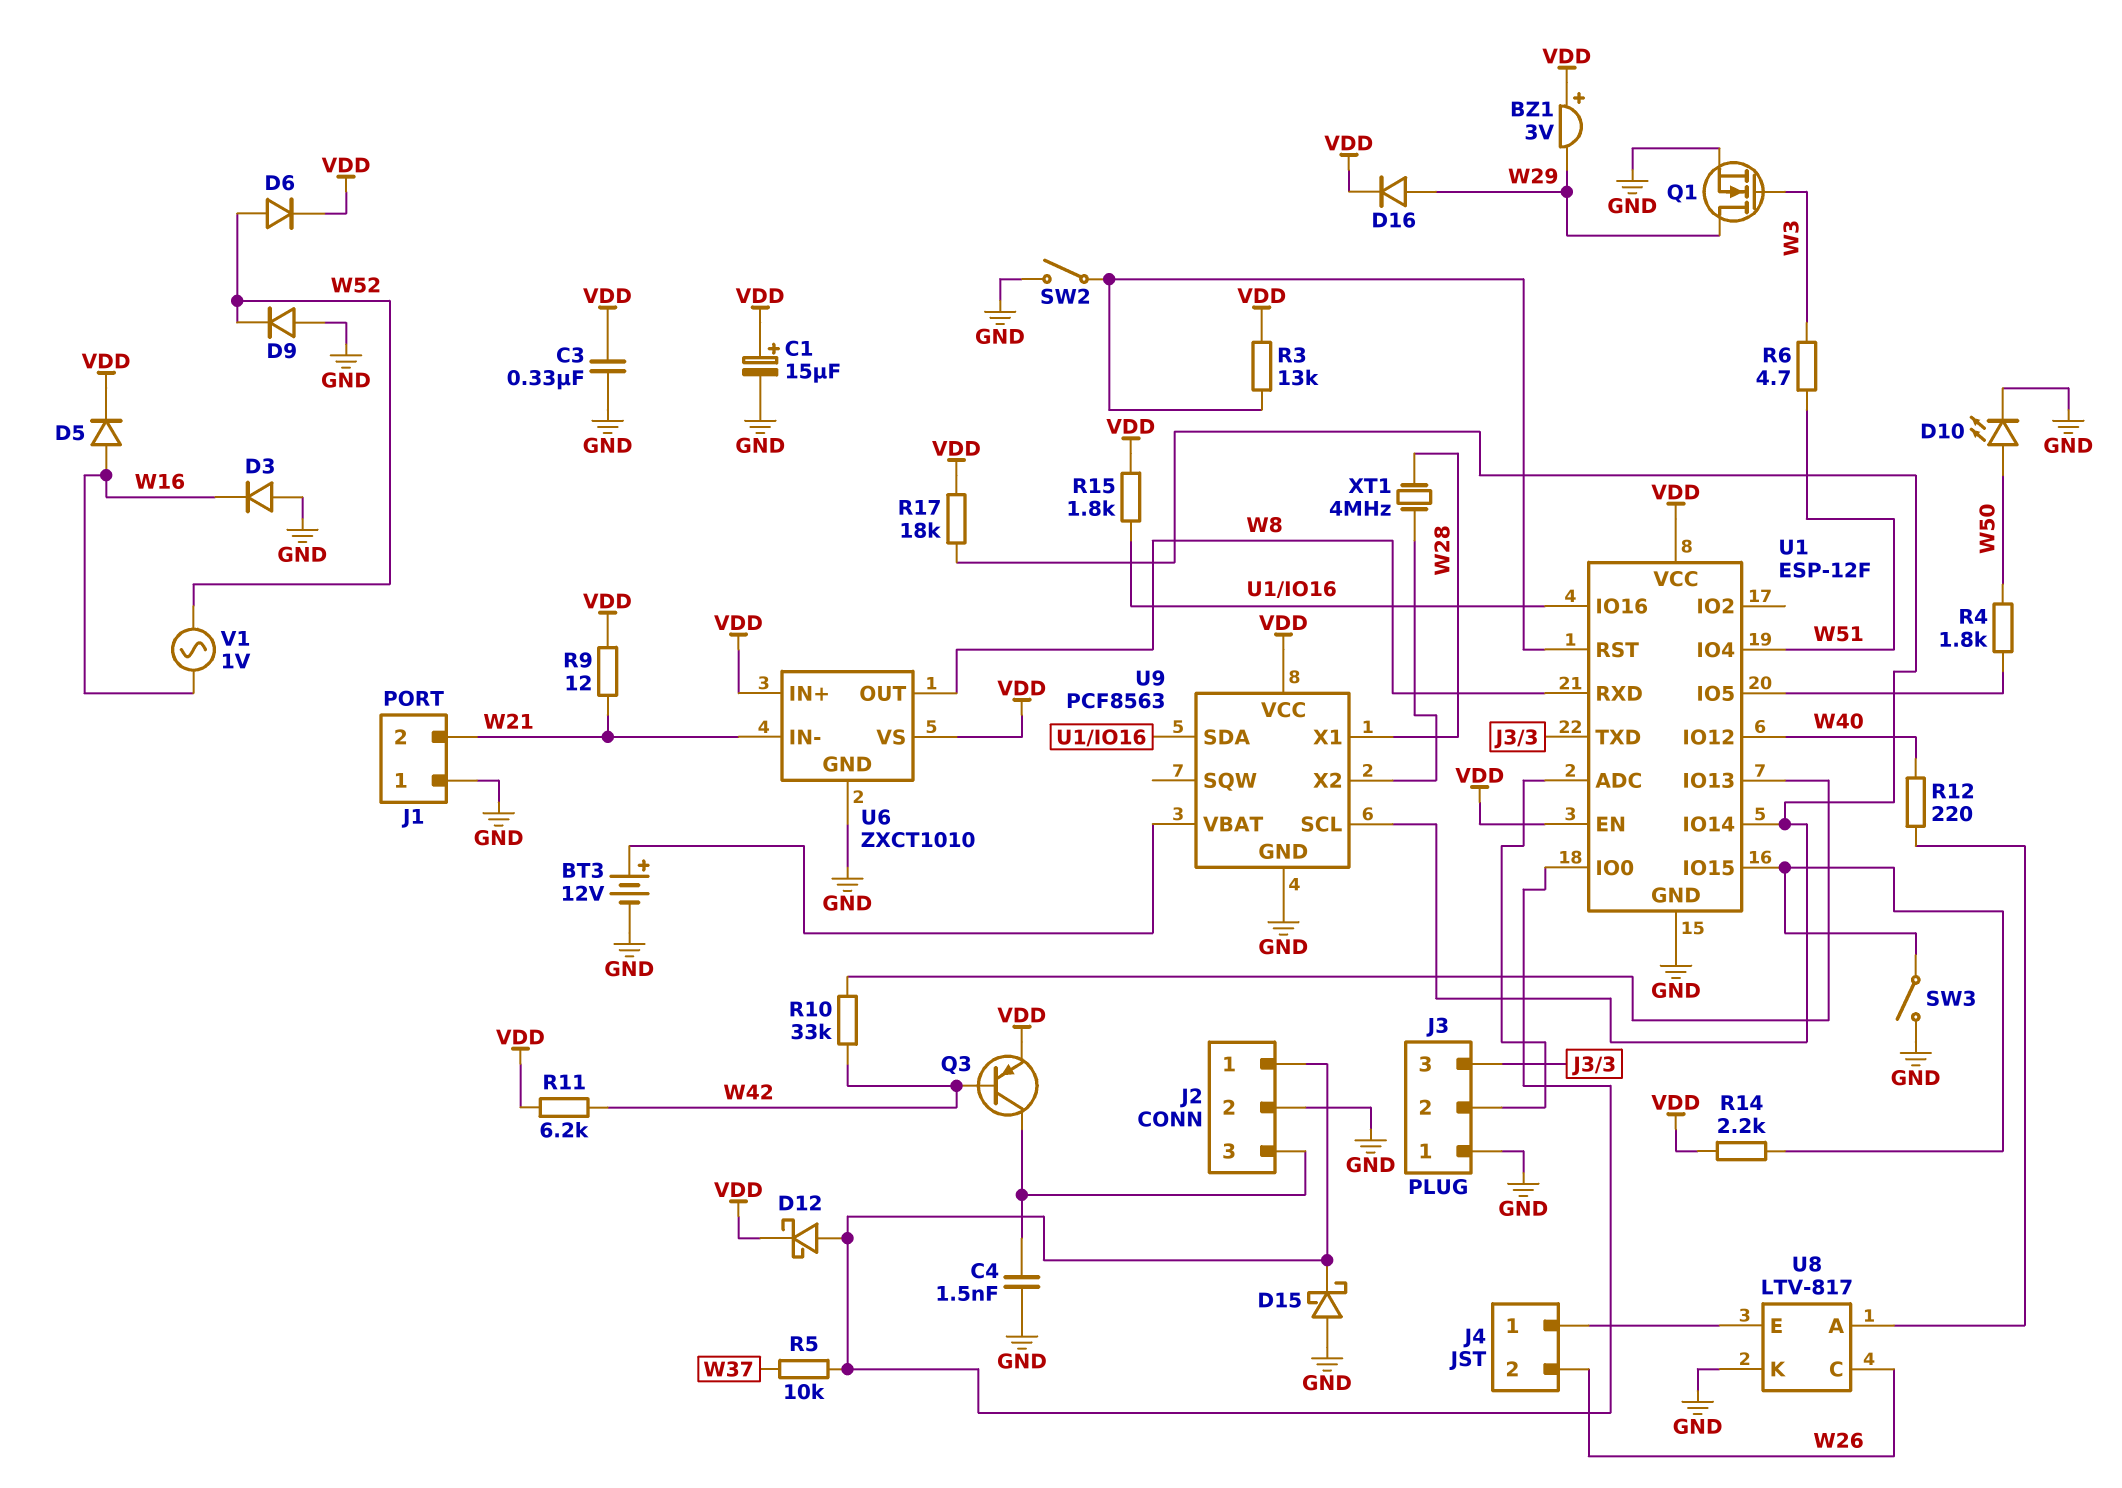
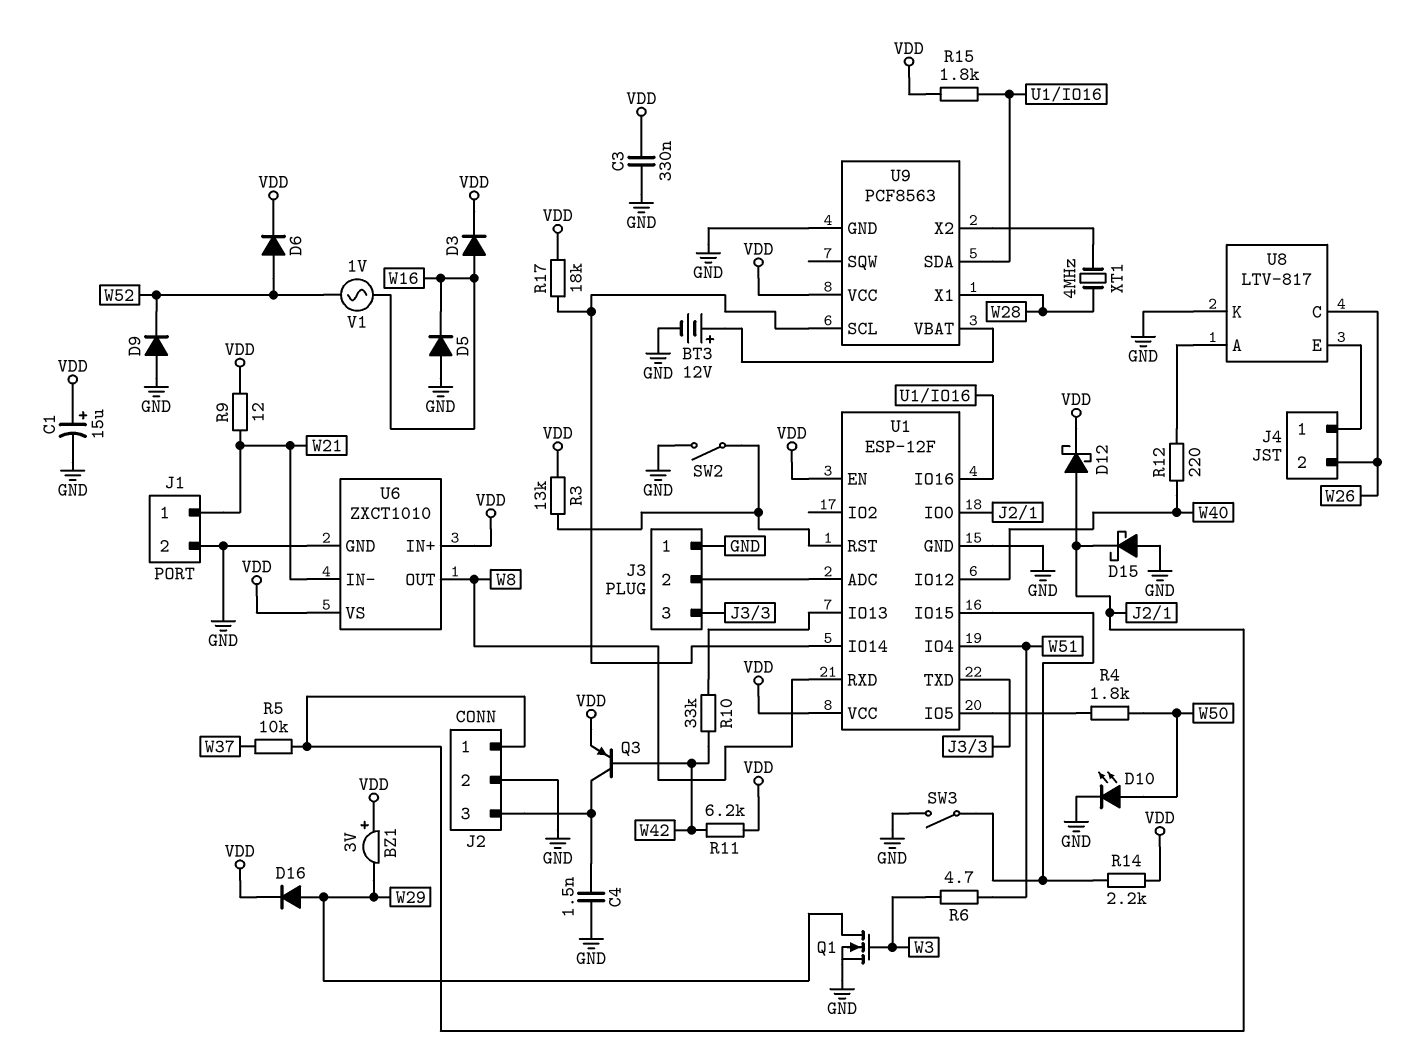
D3: diode (A GND, K W16) -> diode (A W16, K VDD)
D5: diode (A W16, K VDD) -> diode (A GND, K W16)
J1 pin 1: GND -> W21
J1 pin 2: W21 -> GND

